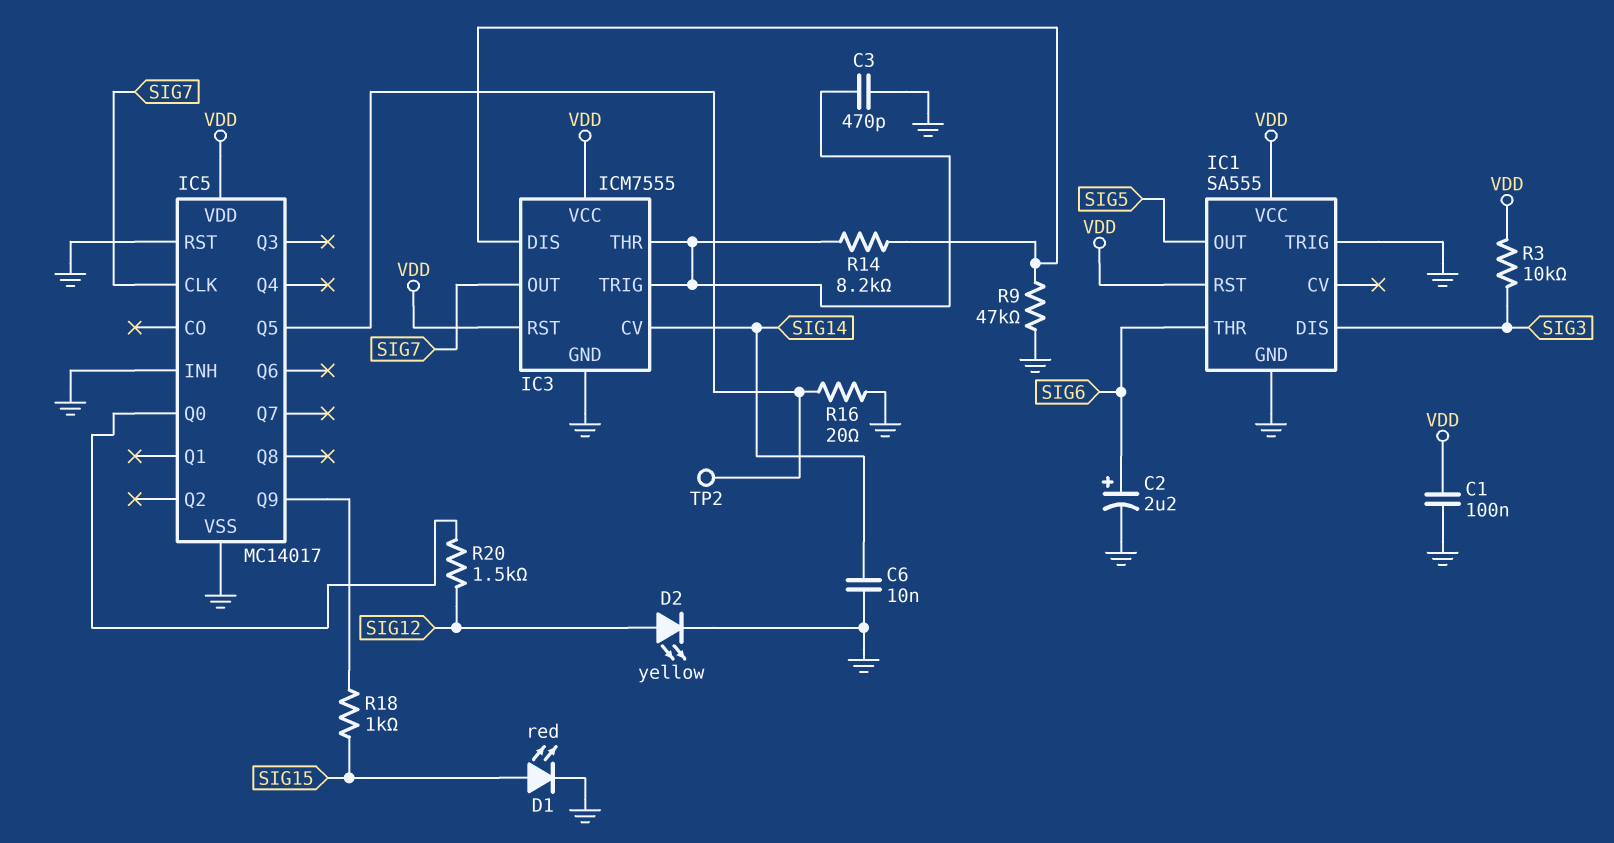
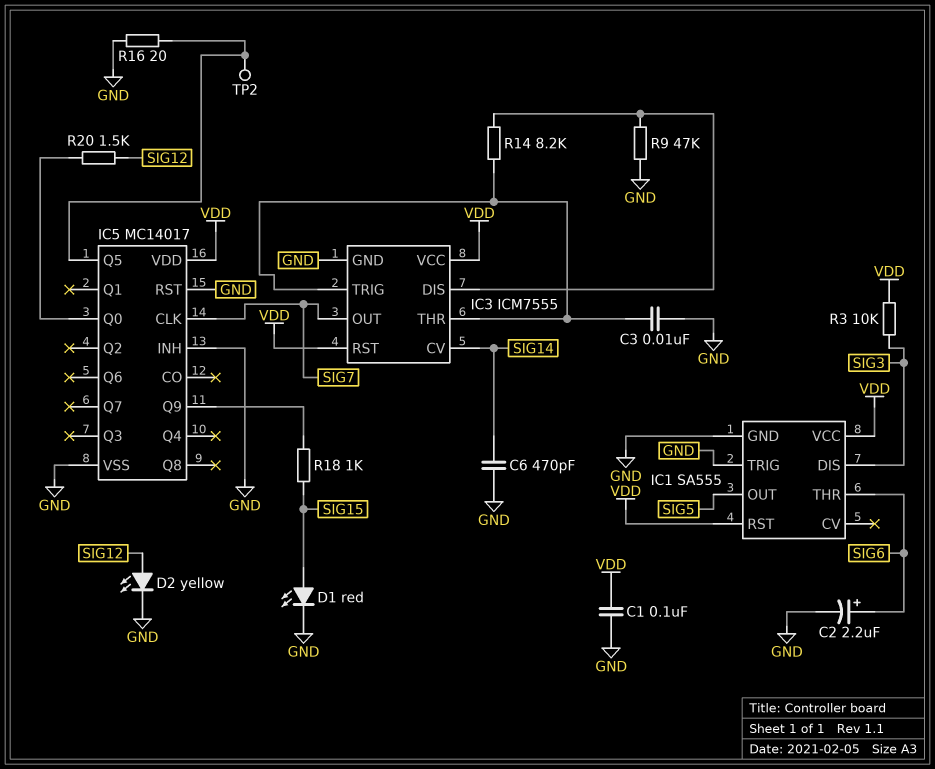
C3: 470pF (GND, IC3/THR) -> 10nF (GND, IC3/THR)
C6: 10nF (GND, SIG14) -> 470pF (GND, SIG14)

